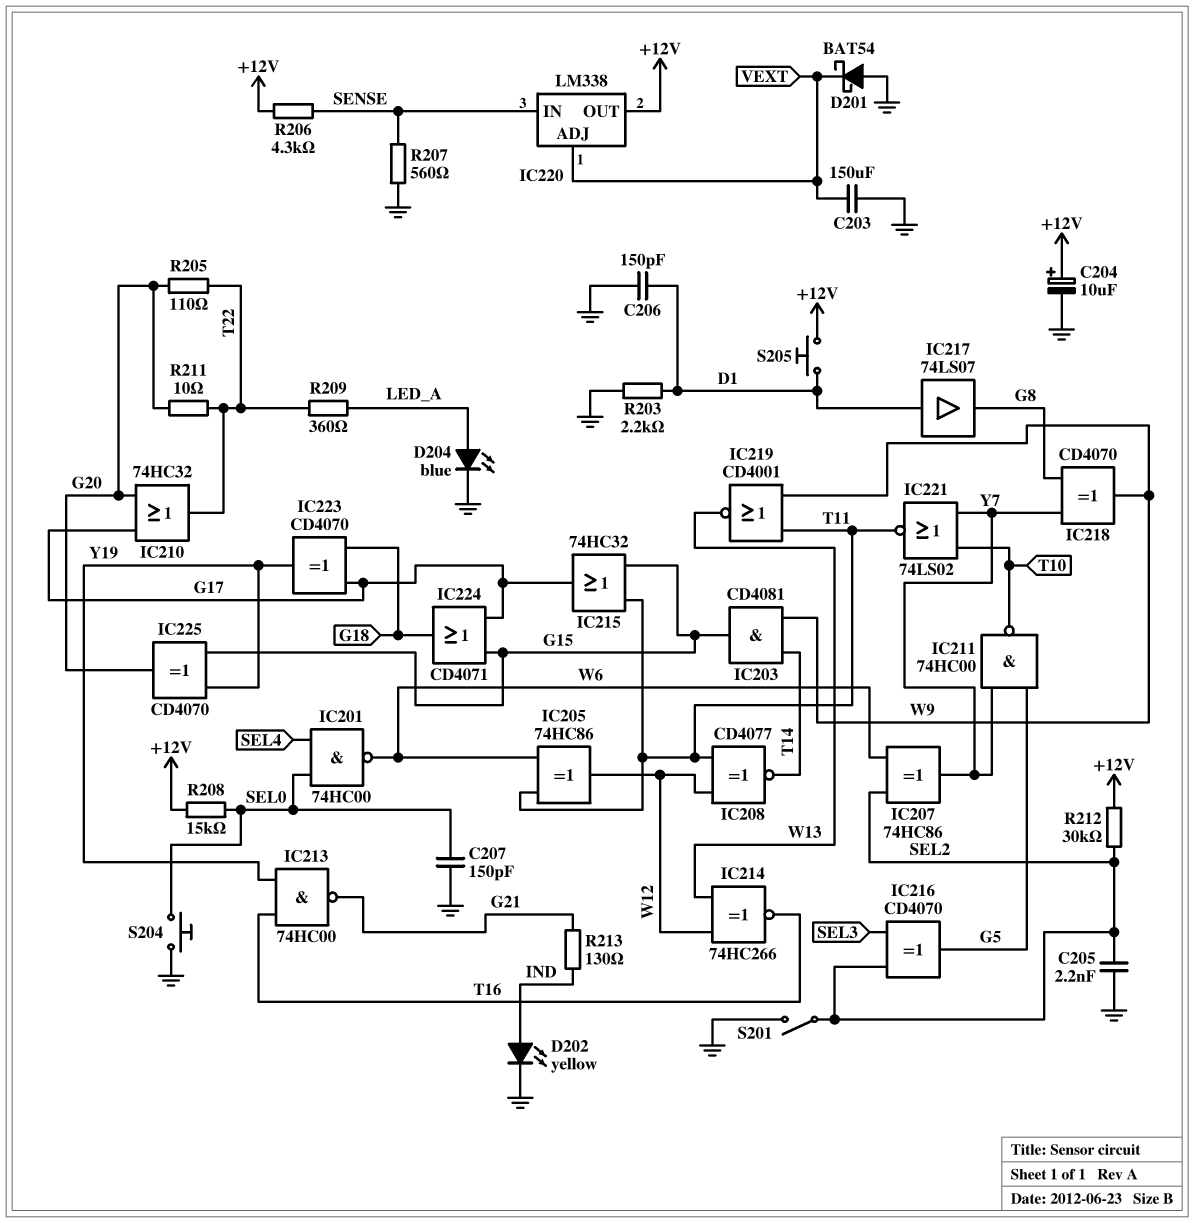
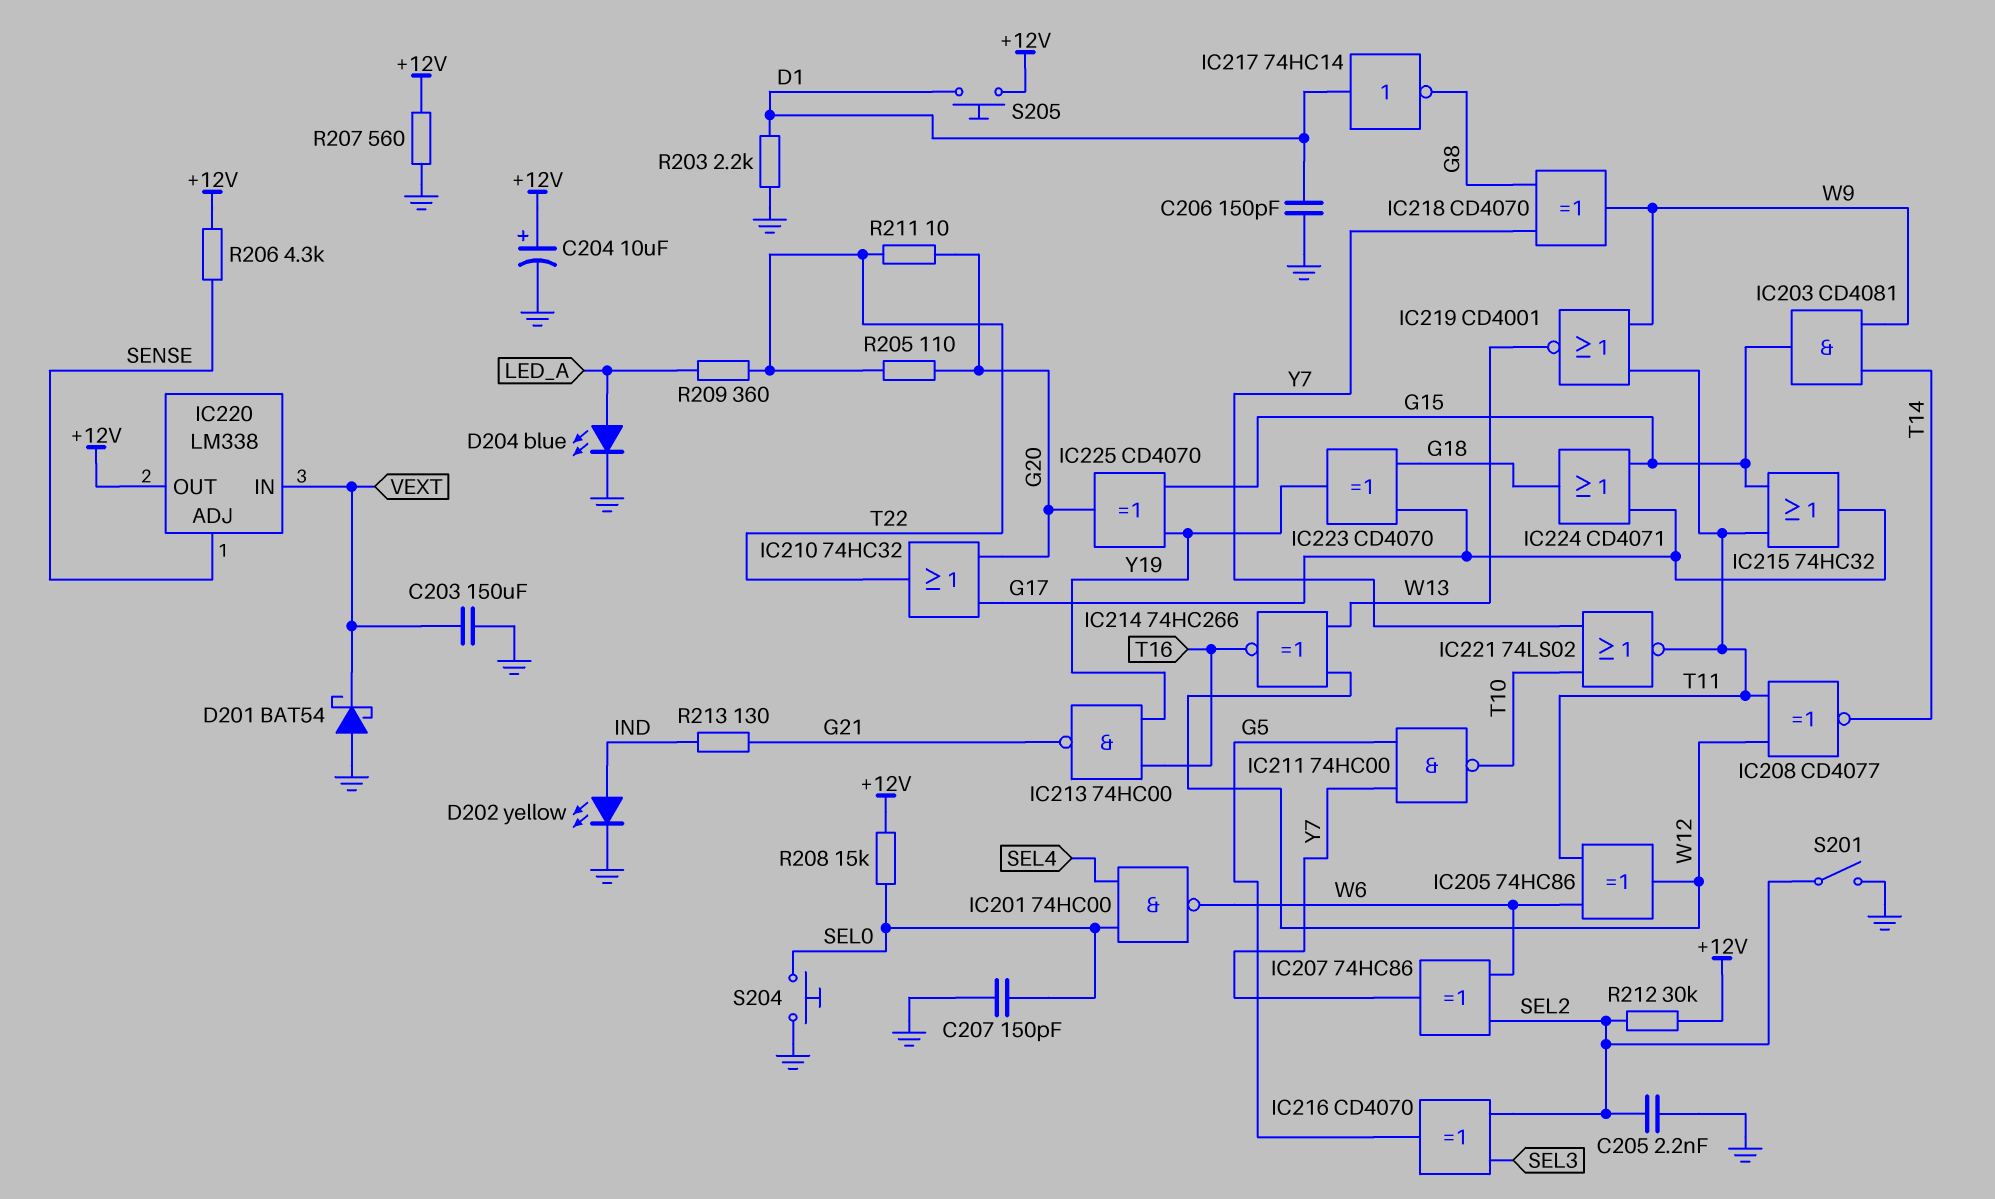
IC217: buffer 74LS07 (in D1, out G8) -> NOT 74HC14 (in D1, out G8)
IC220 pin ADJ: VEXT -> SENSE
IC220 pin IN: SENSE -> VEXT
R207: 560 (GND, SENSE) -> 560 (+12V, GND)

